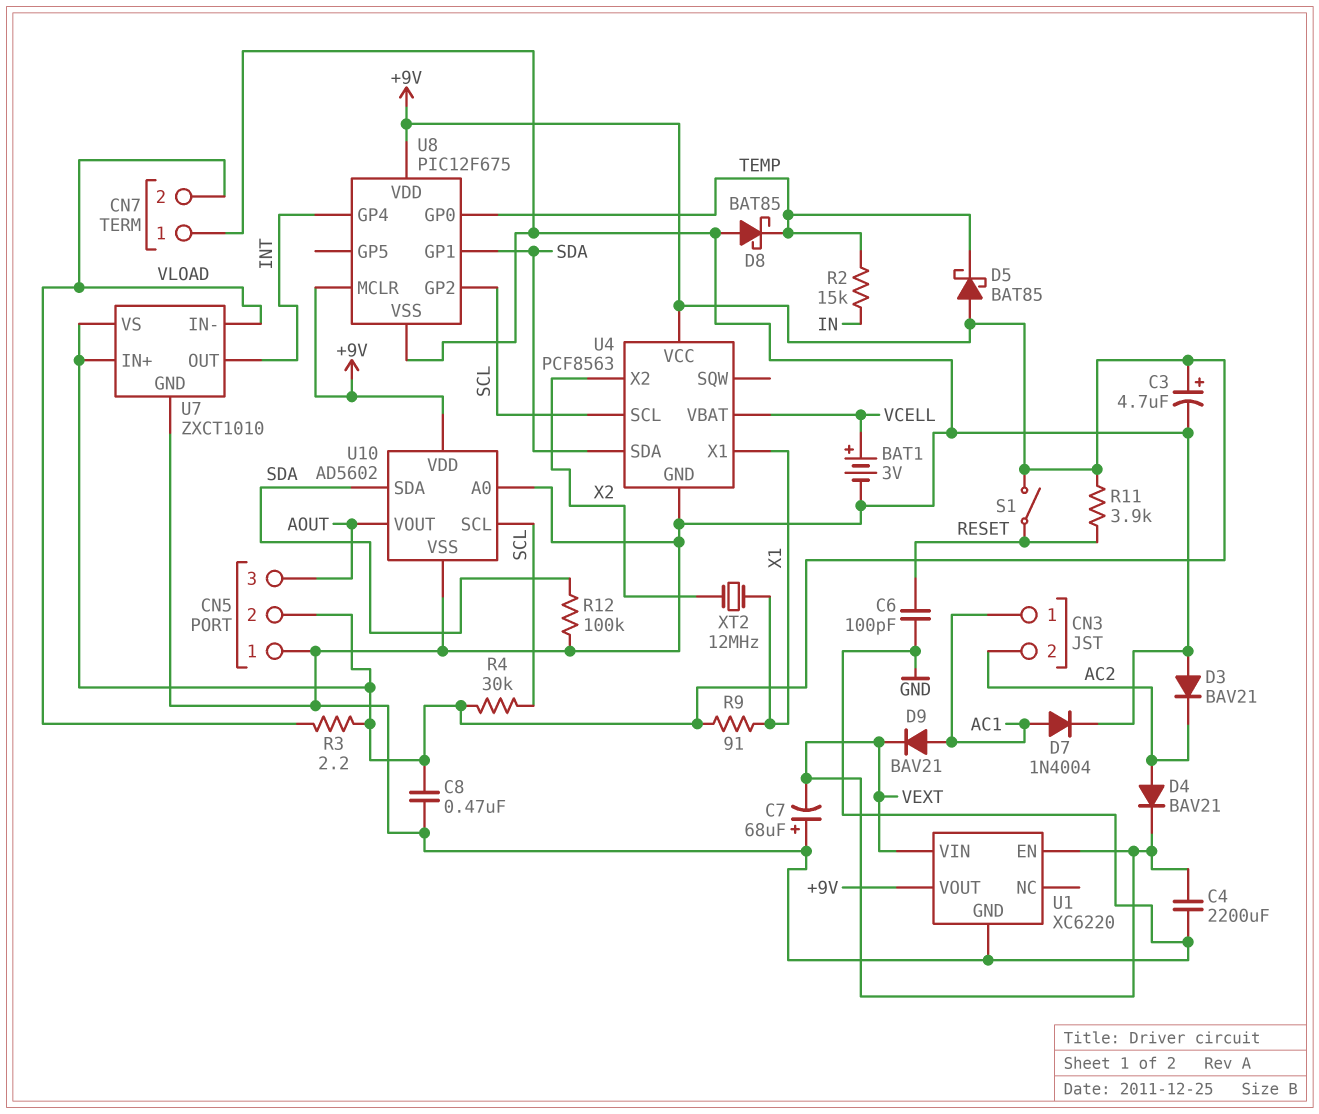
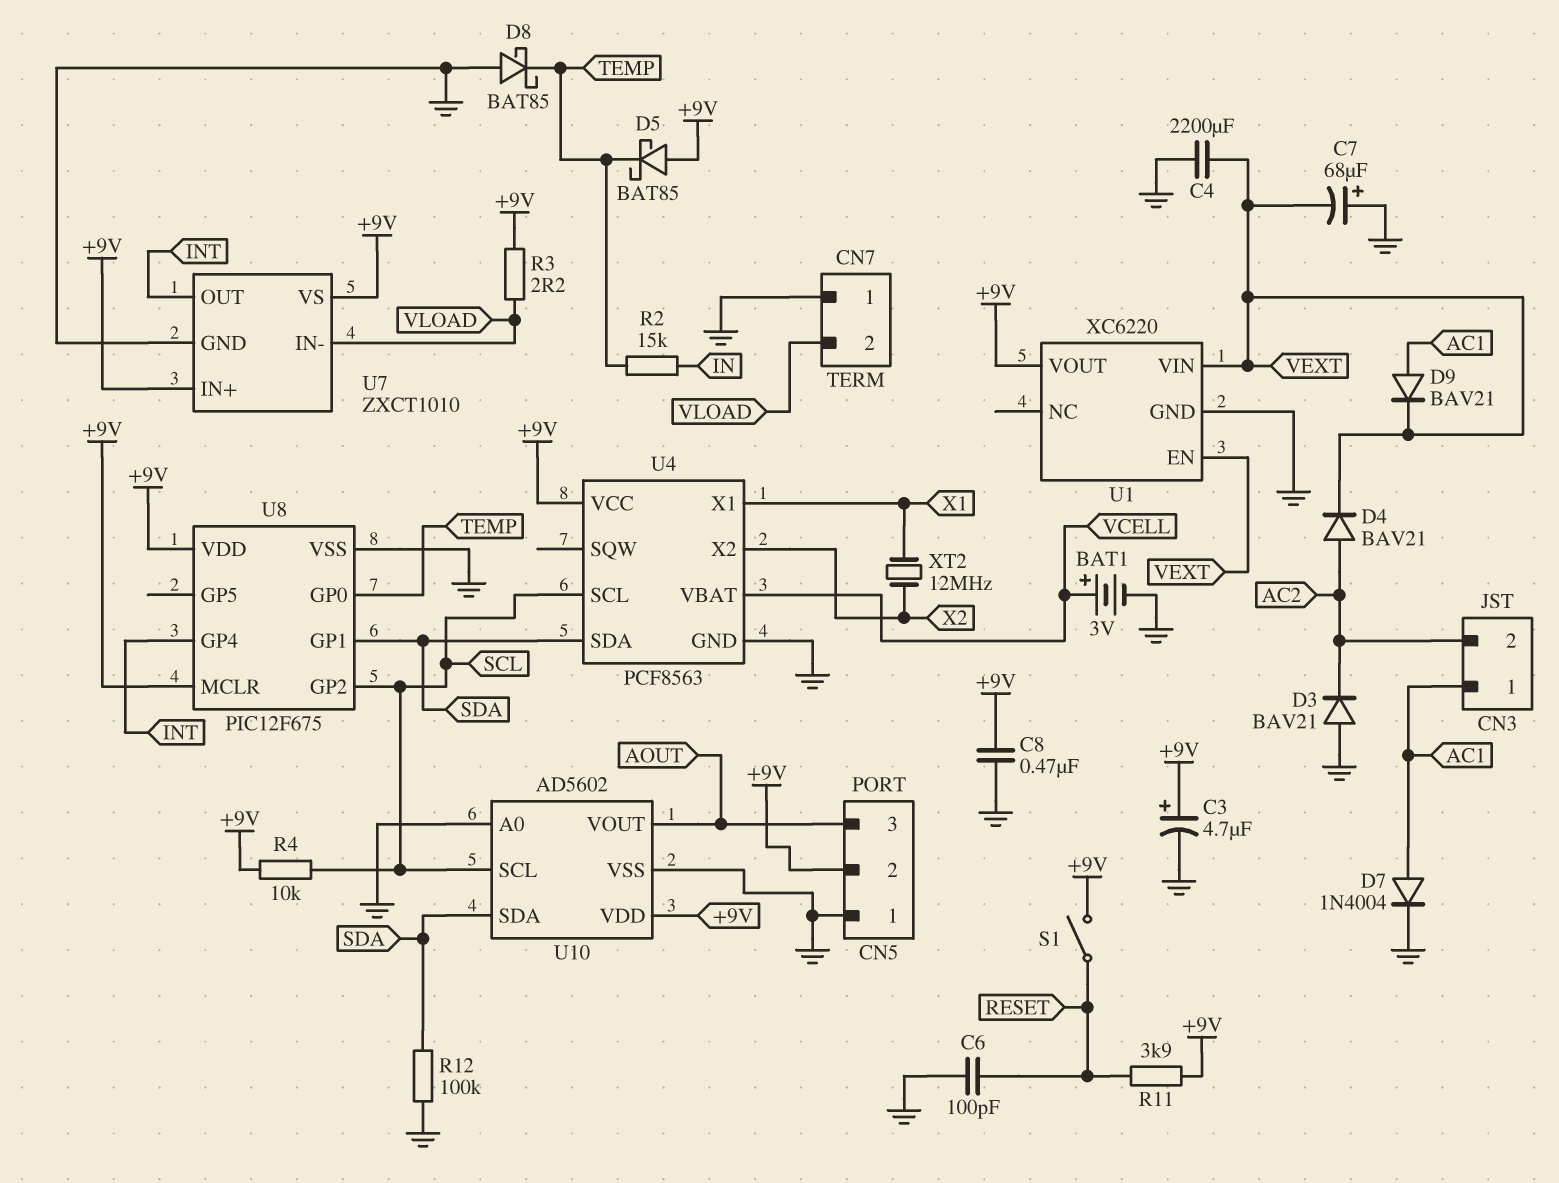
R4: 30k (+9V, SCL) -> 10k (+9V, SCL)
R9: 91 (+9V, X1) -> none

